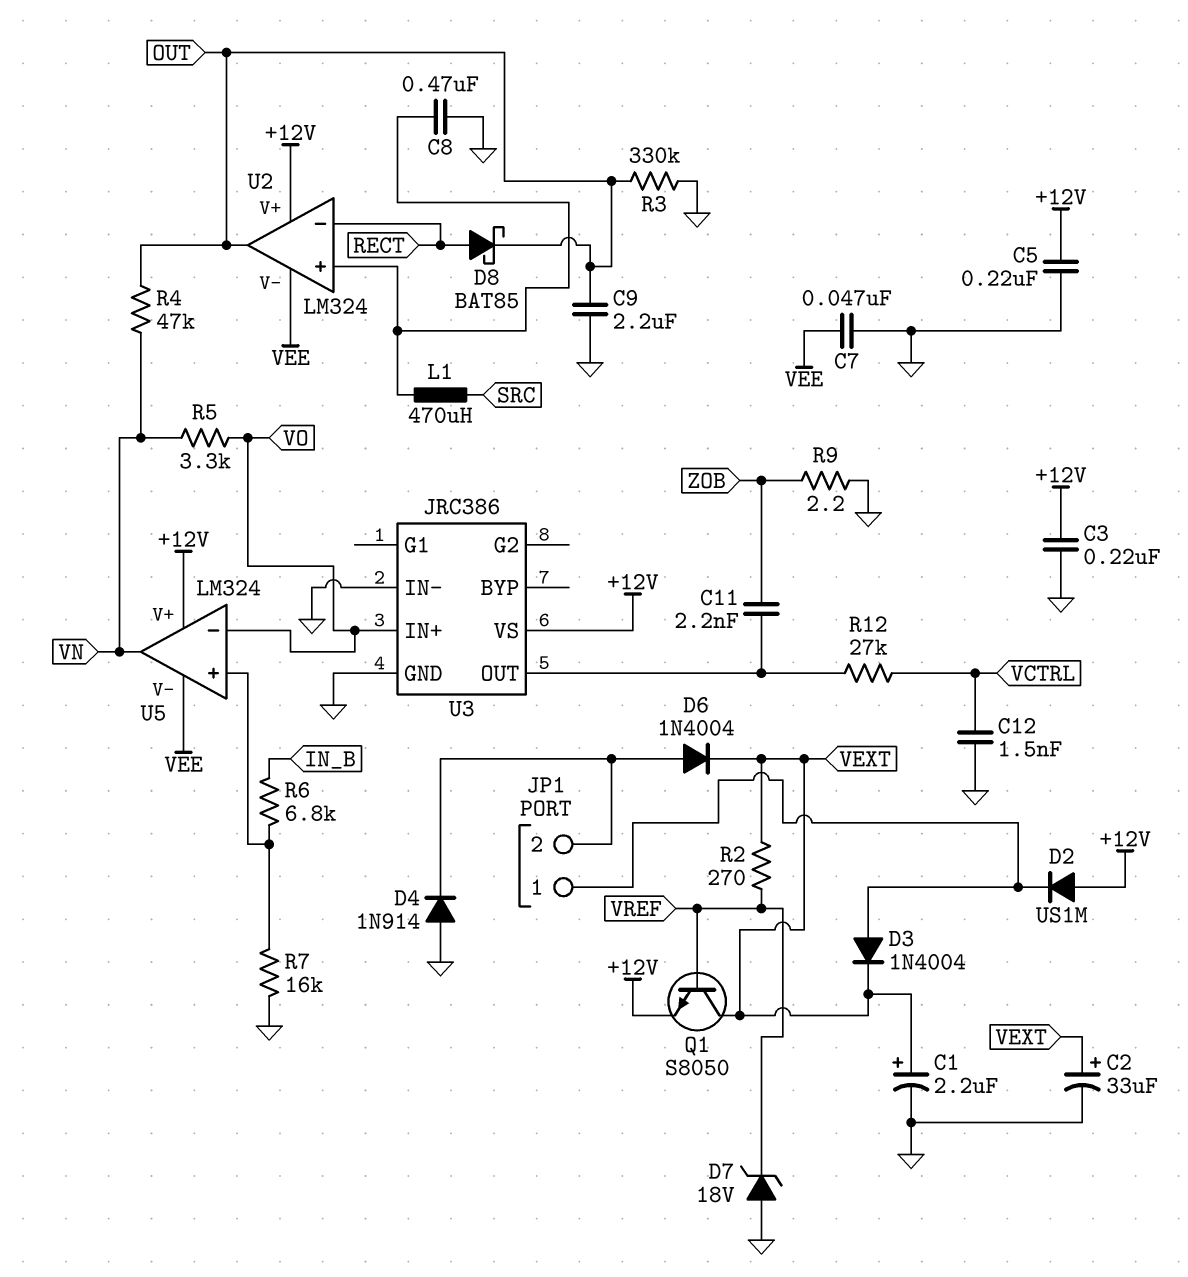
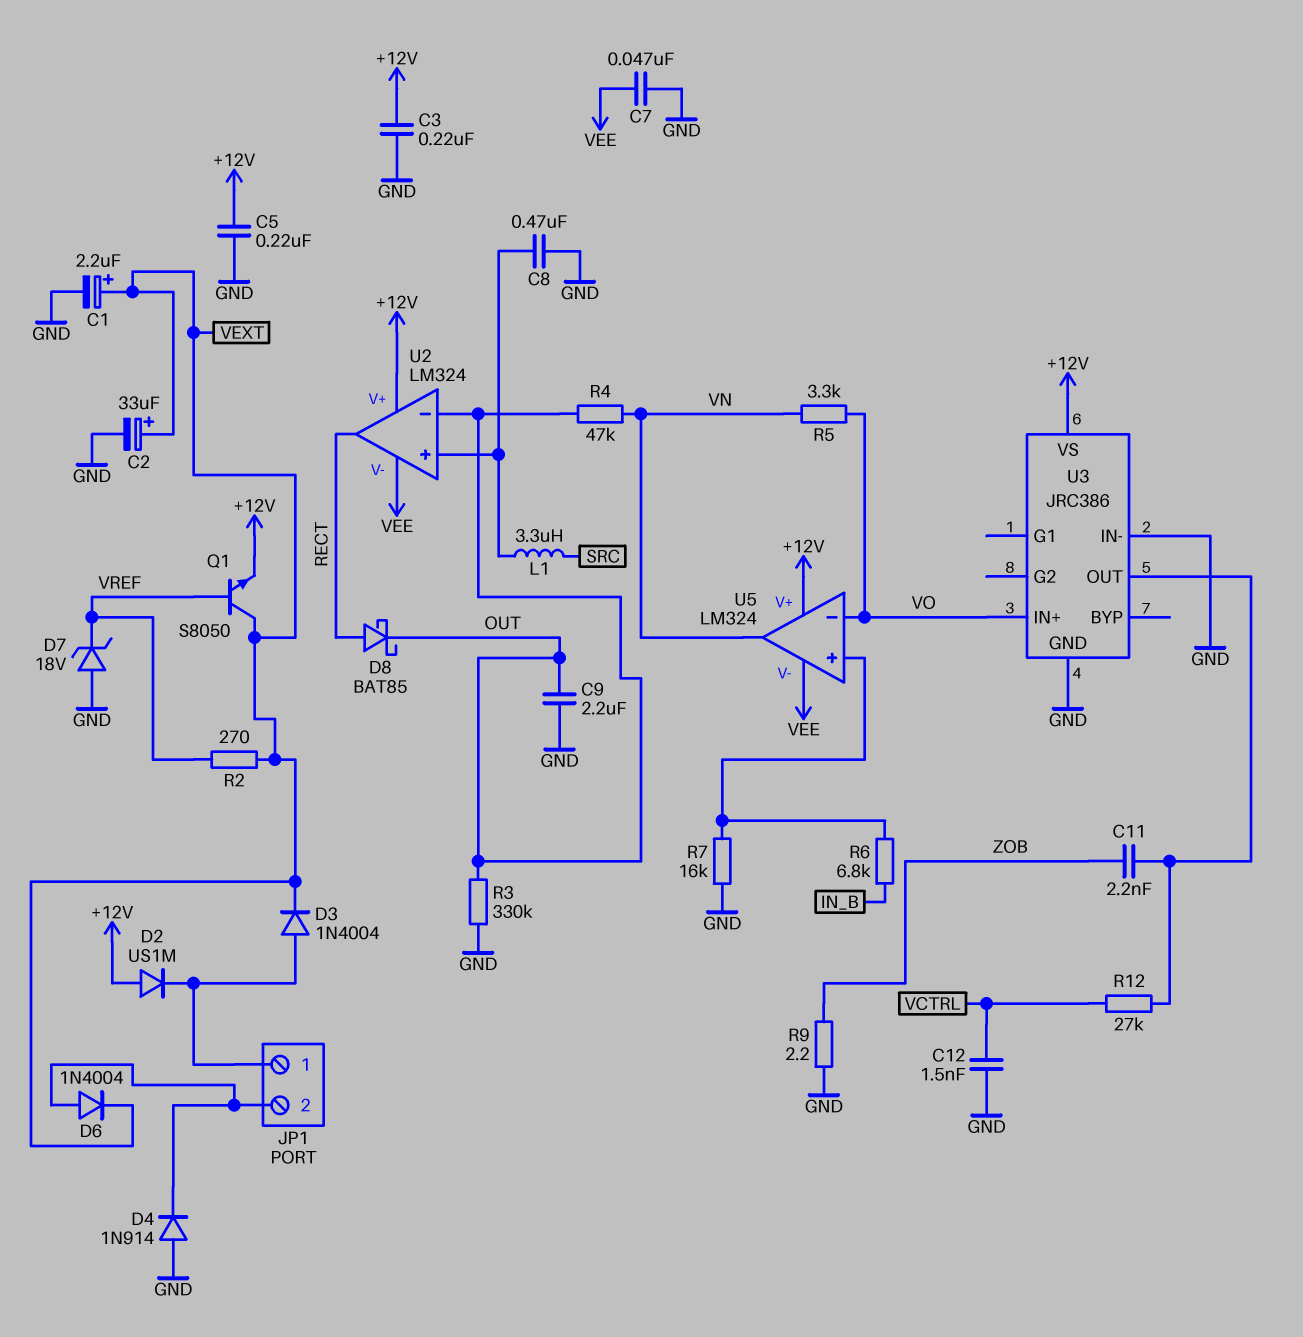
L1: 470uH (SRC, U2/in+) -> 3.3uH (SRC, U2/in+)
U2 pin in-: RECT -> OUT
U2 pin out: OUT -> RECT

